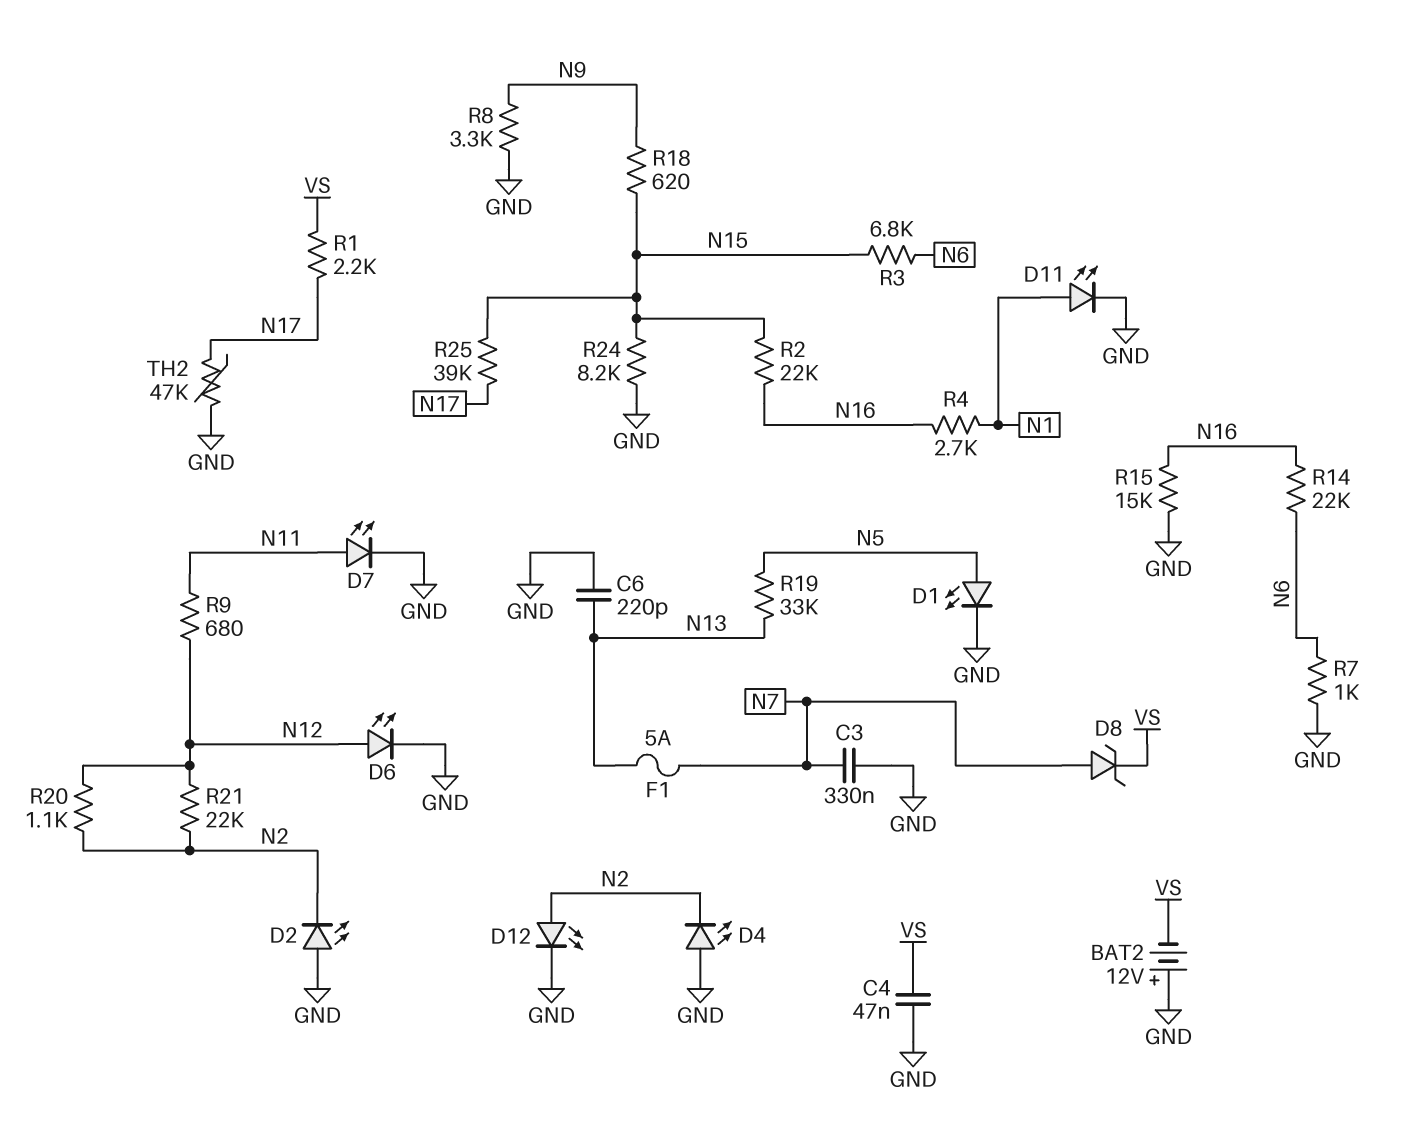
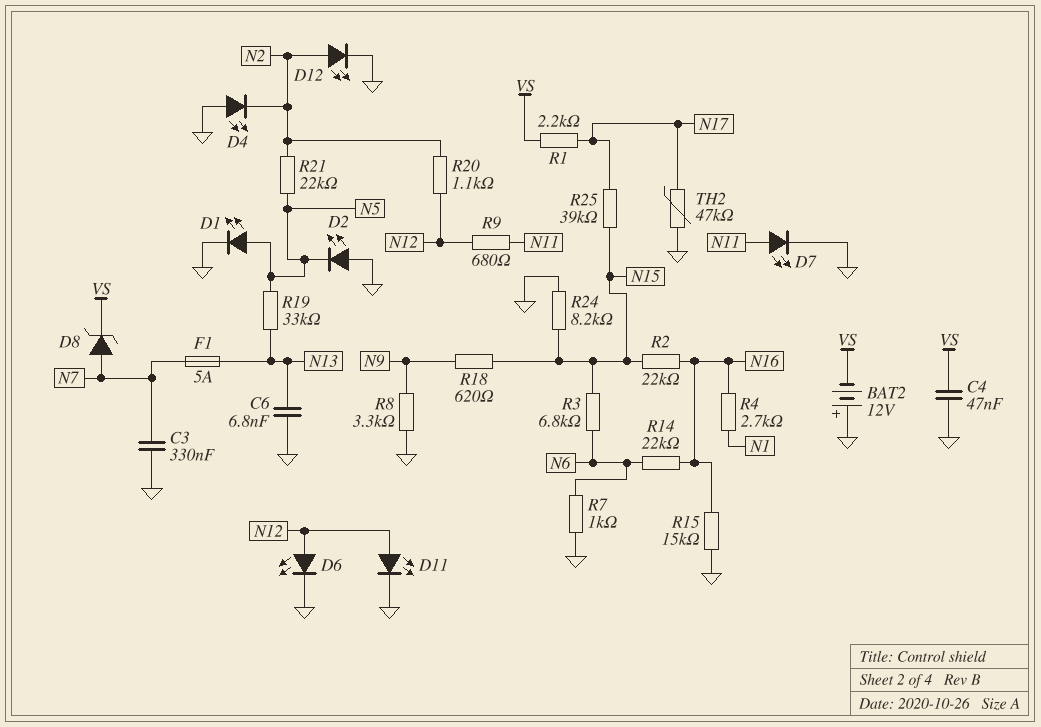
C6: 220pF (GND, N13) -> 6.8nF (GND, N13)
D2: LED (A GND, K N2) -> LED (A GND, K N5)
D11: LED (A N1, K GND) -> LED (A N12, K GND)
R21: 22k (N2, N12) -> 22k (N2, N5)

